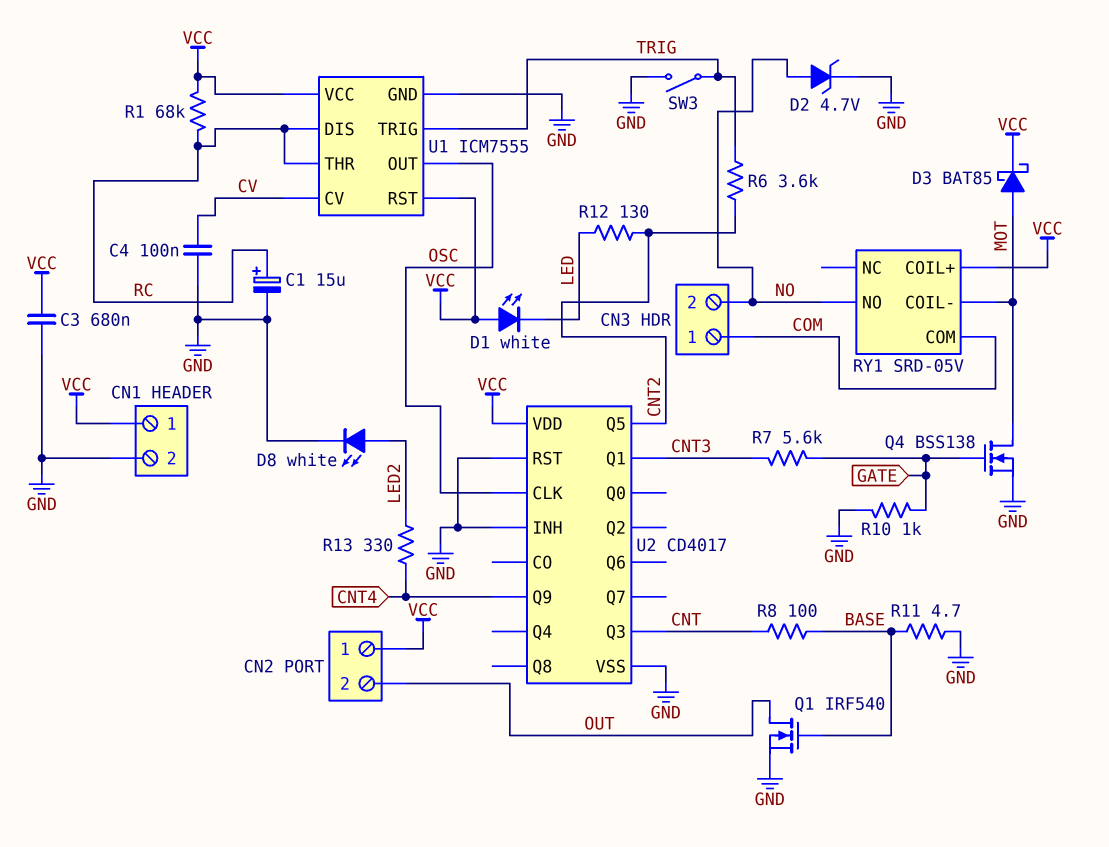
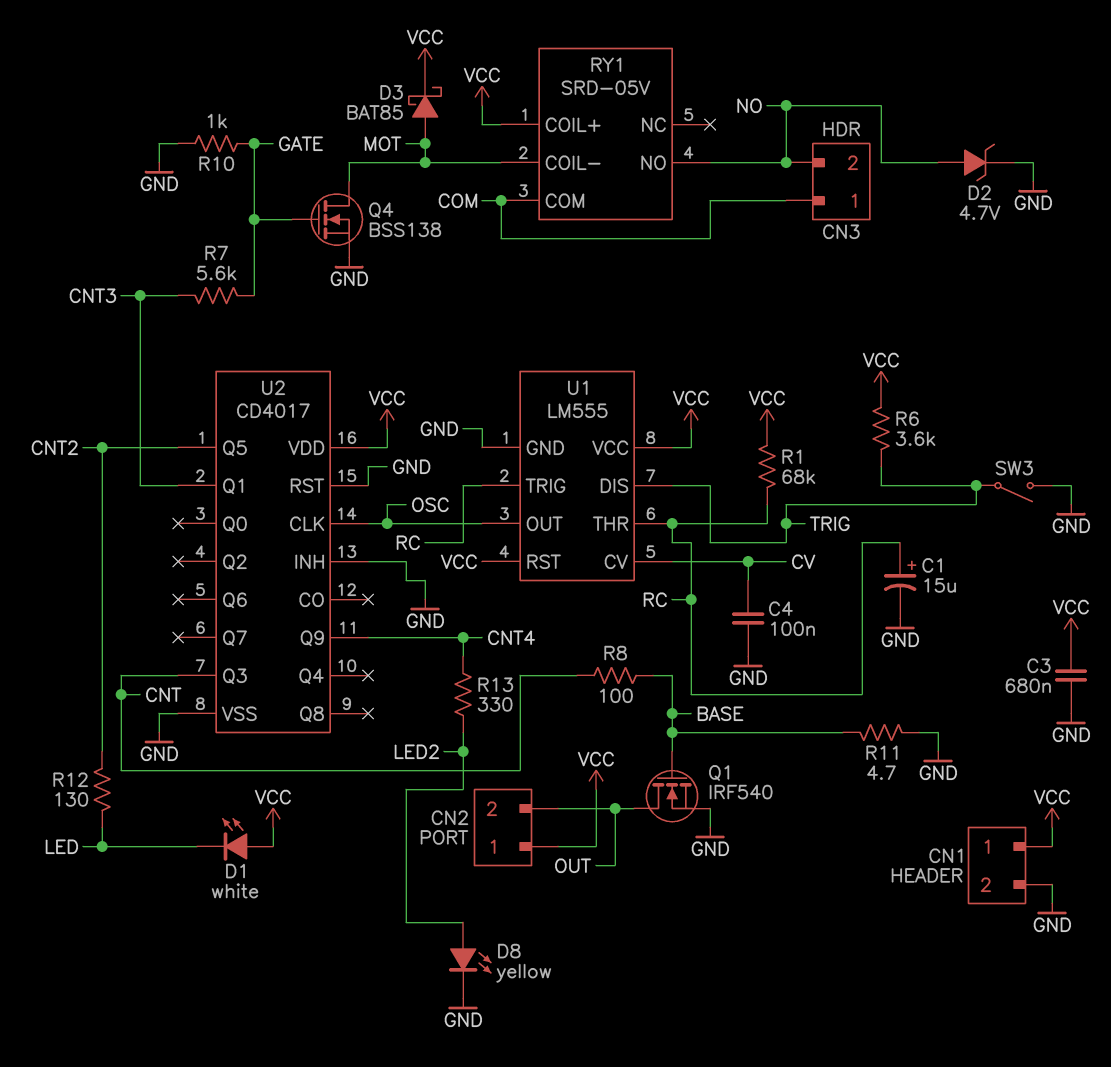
D8: LED white (A LED2, K GND) -> LED yellow (A LED2, K GND)
R6: 3.6k (CNT2, TRIG) -> 3.6k (TRIG, VCC)
U1: ICM7555 -> LM555
U1 pin DIS: RC -> TRIG
U1 pin TRIG: TRIG -> RC

